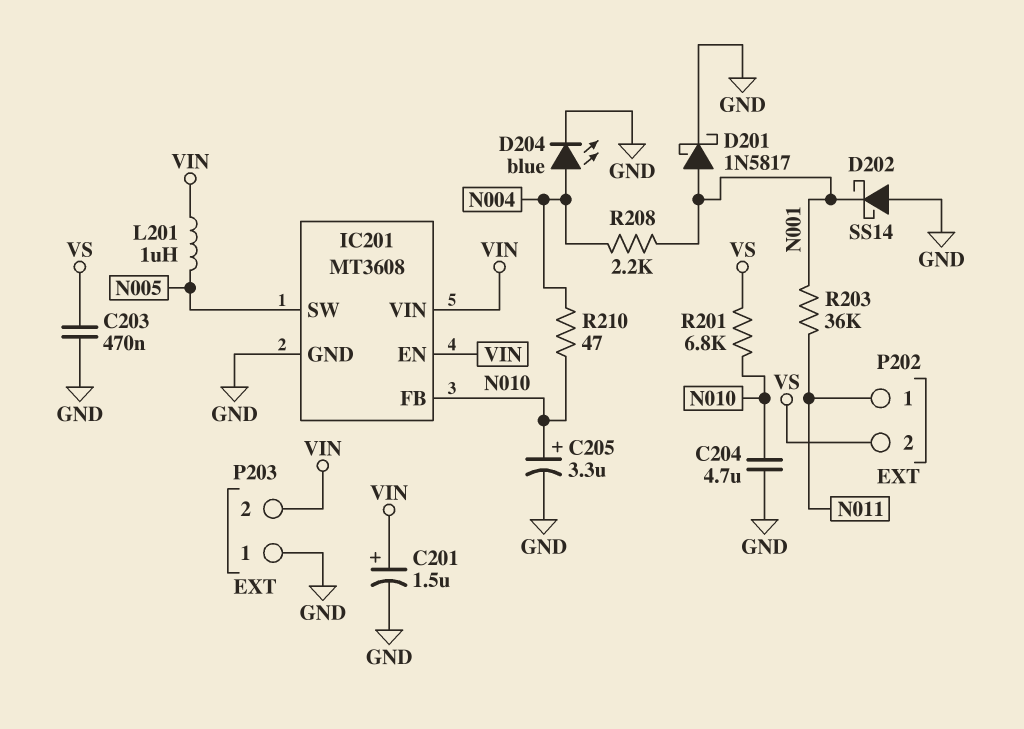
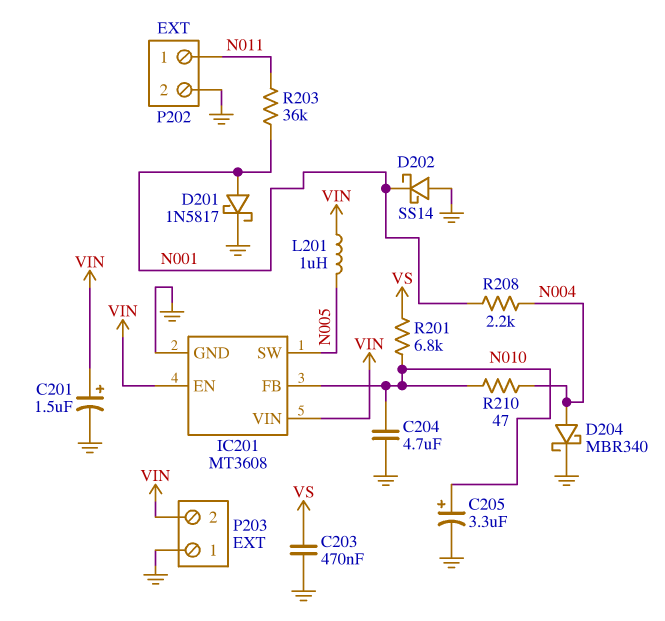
D204: LED blue (A N004, K GND) -> schottky MBR340 (A N004, K GND)
P202 pin 2: VS -> GND

